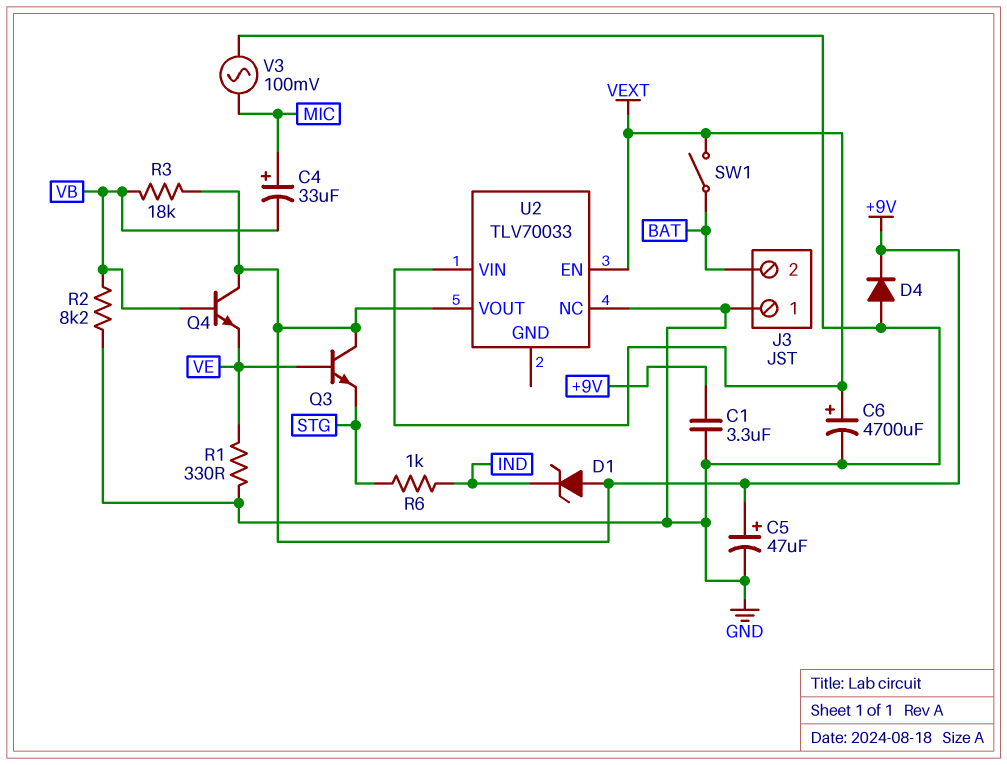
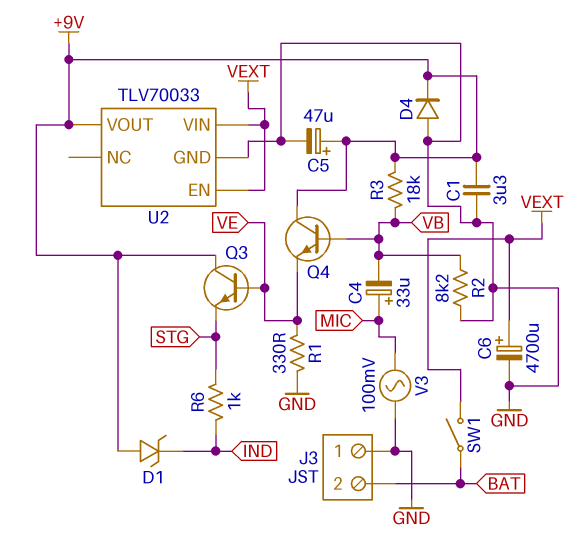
U2 pin GND: none -> GND
U2 pin NC: GND -> none

